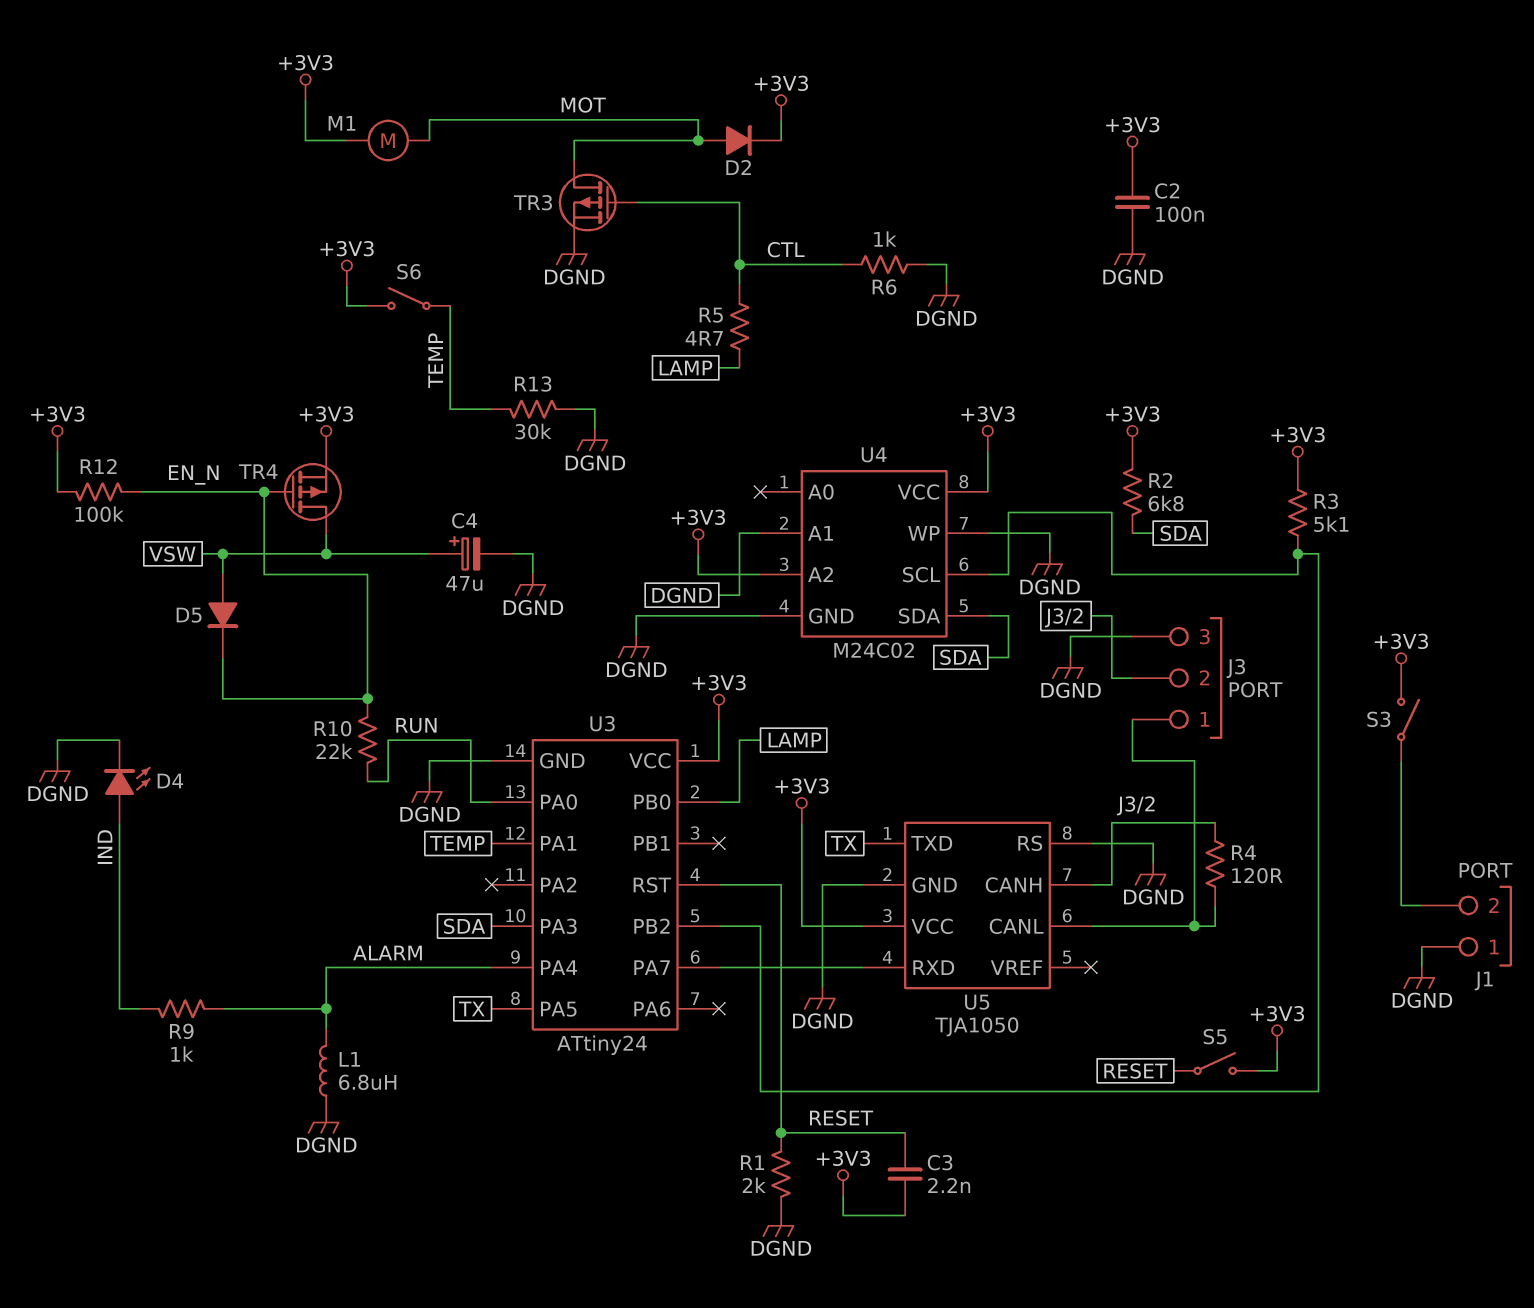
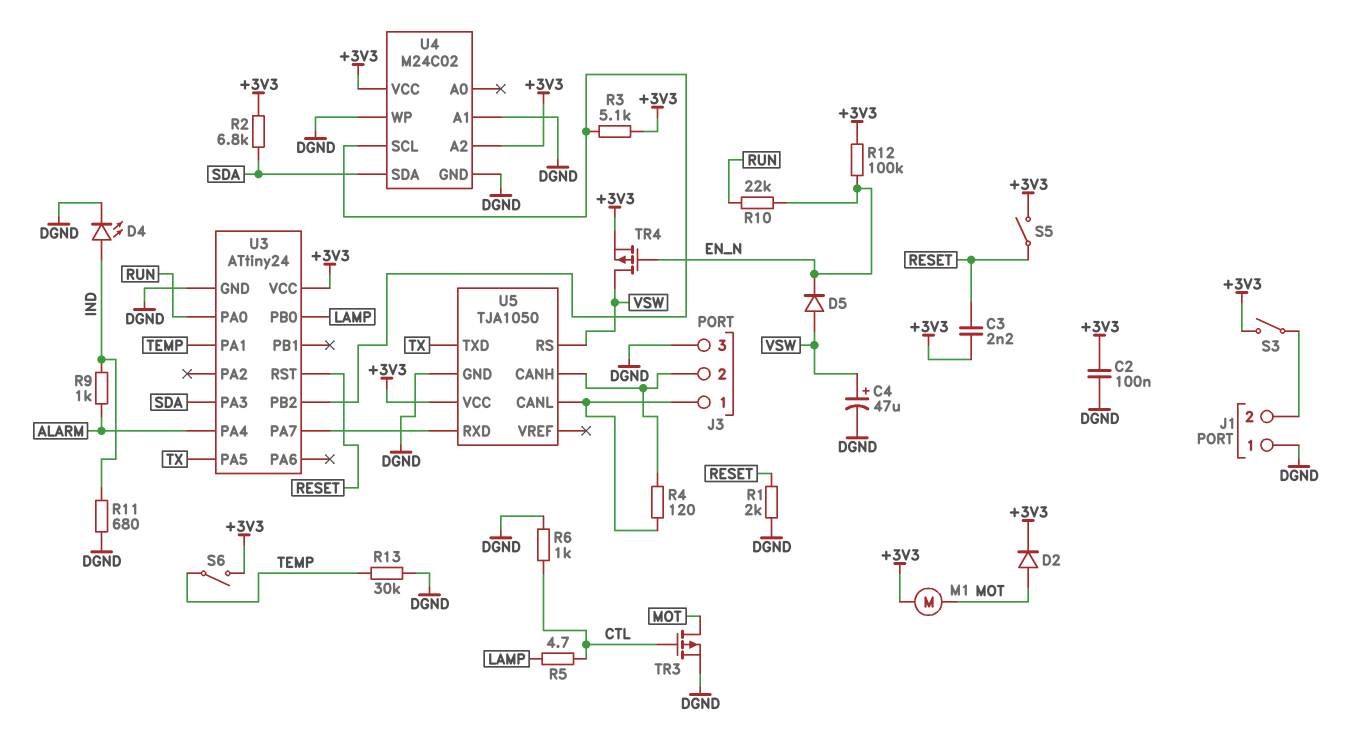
L1: 6.8uH (ALARM, DGND) -> none
R11: none -> 680 (DGND, IND)
U5 pin RS: DGND -> VSW

